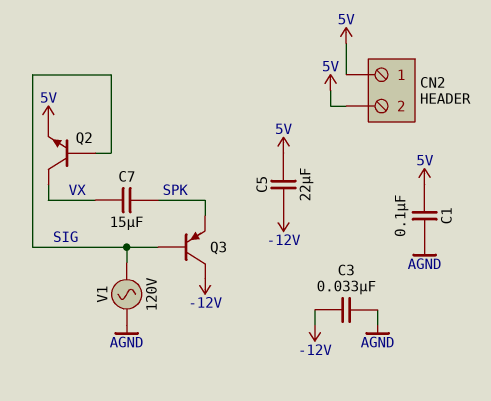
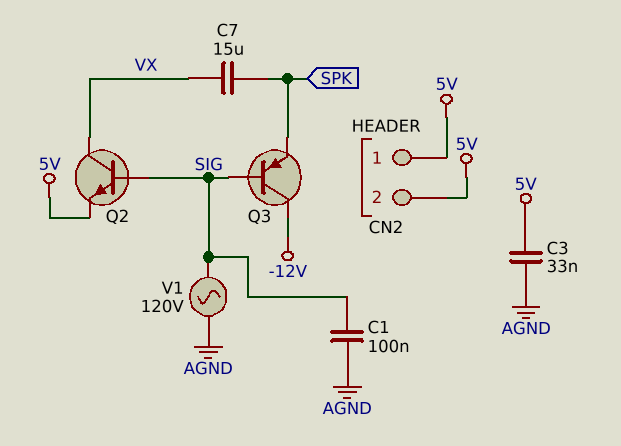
C1: 100nF (5V, AGND) -> 100nF (AGND, SIG)
C3: 33nF (-12V, AGND) -> 33nF (5V, AGND)
C5: 22uF (-12V, 5V) -> none

